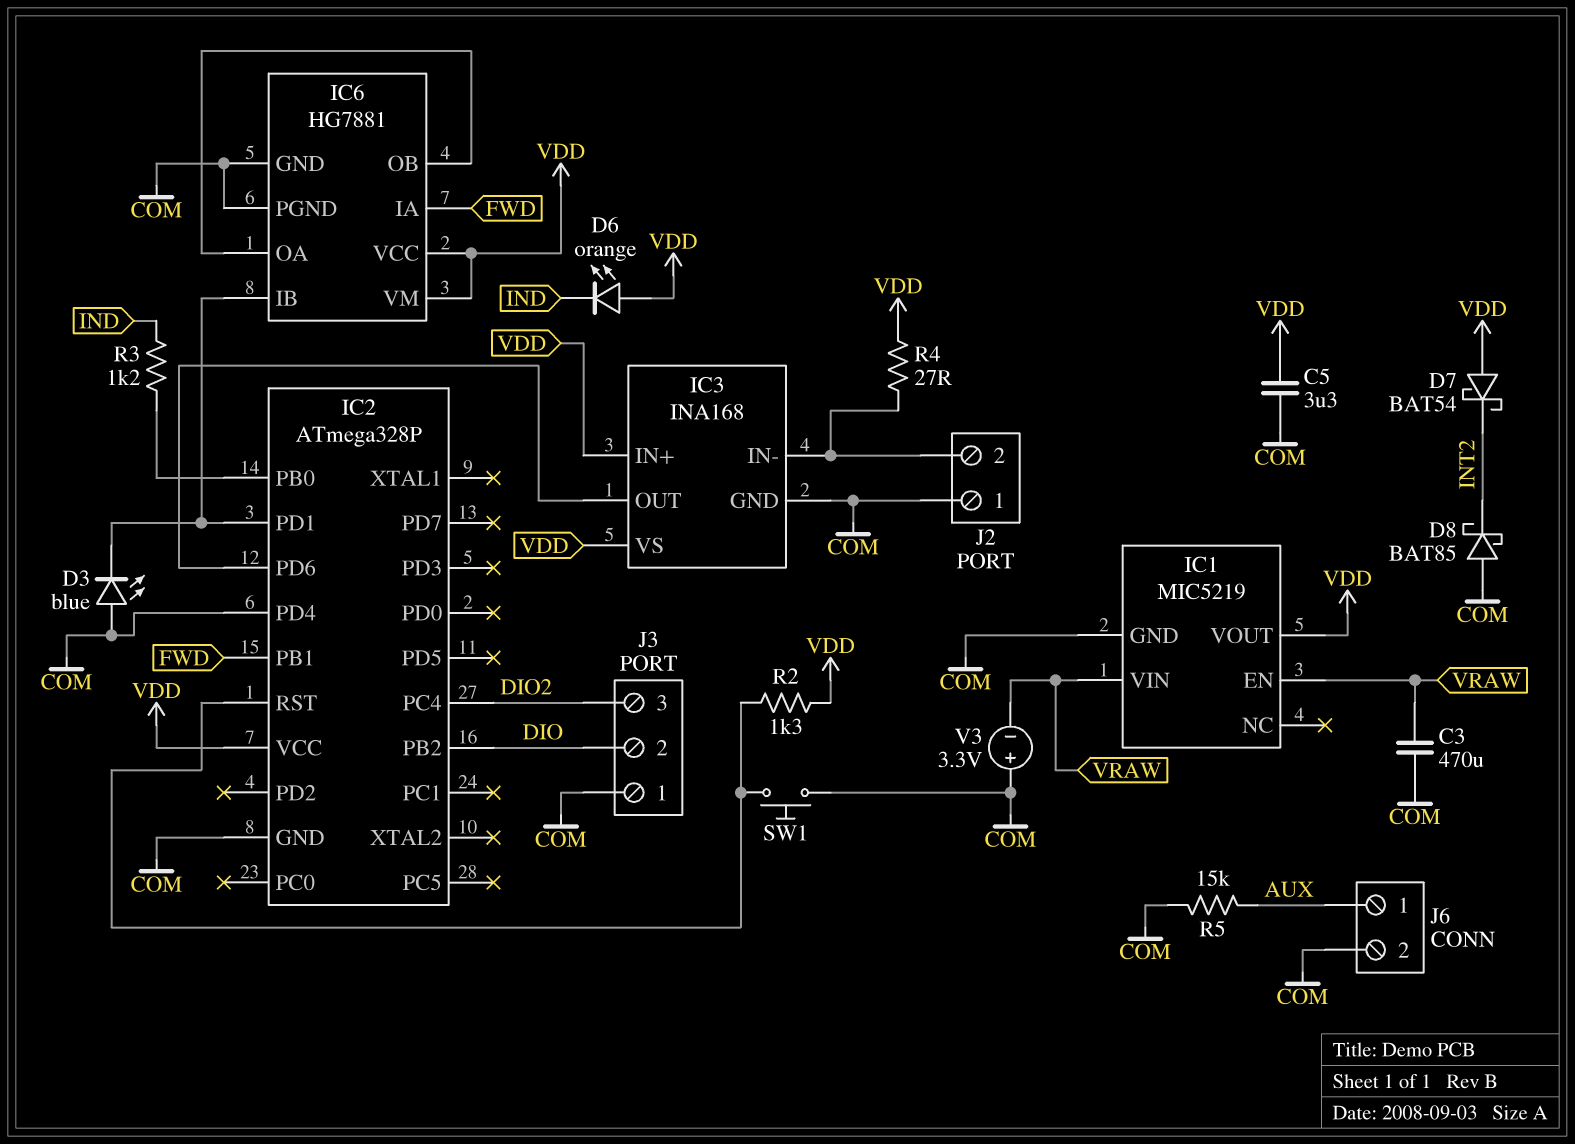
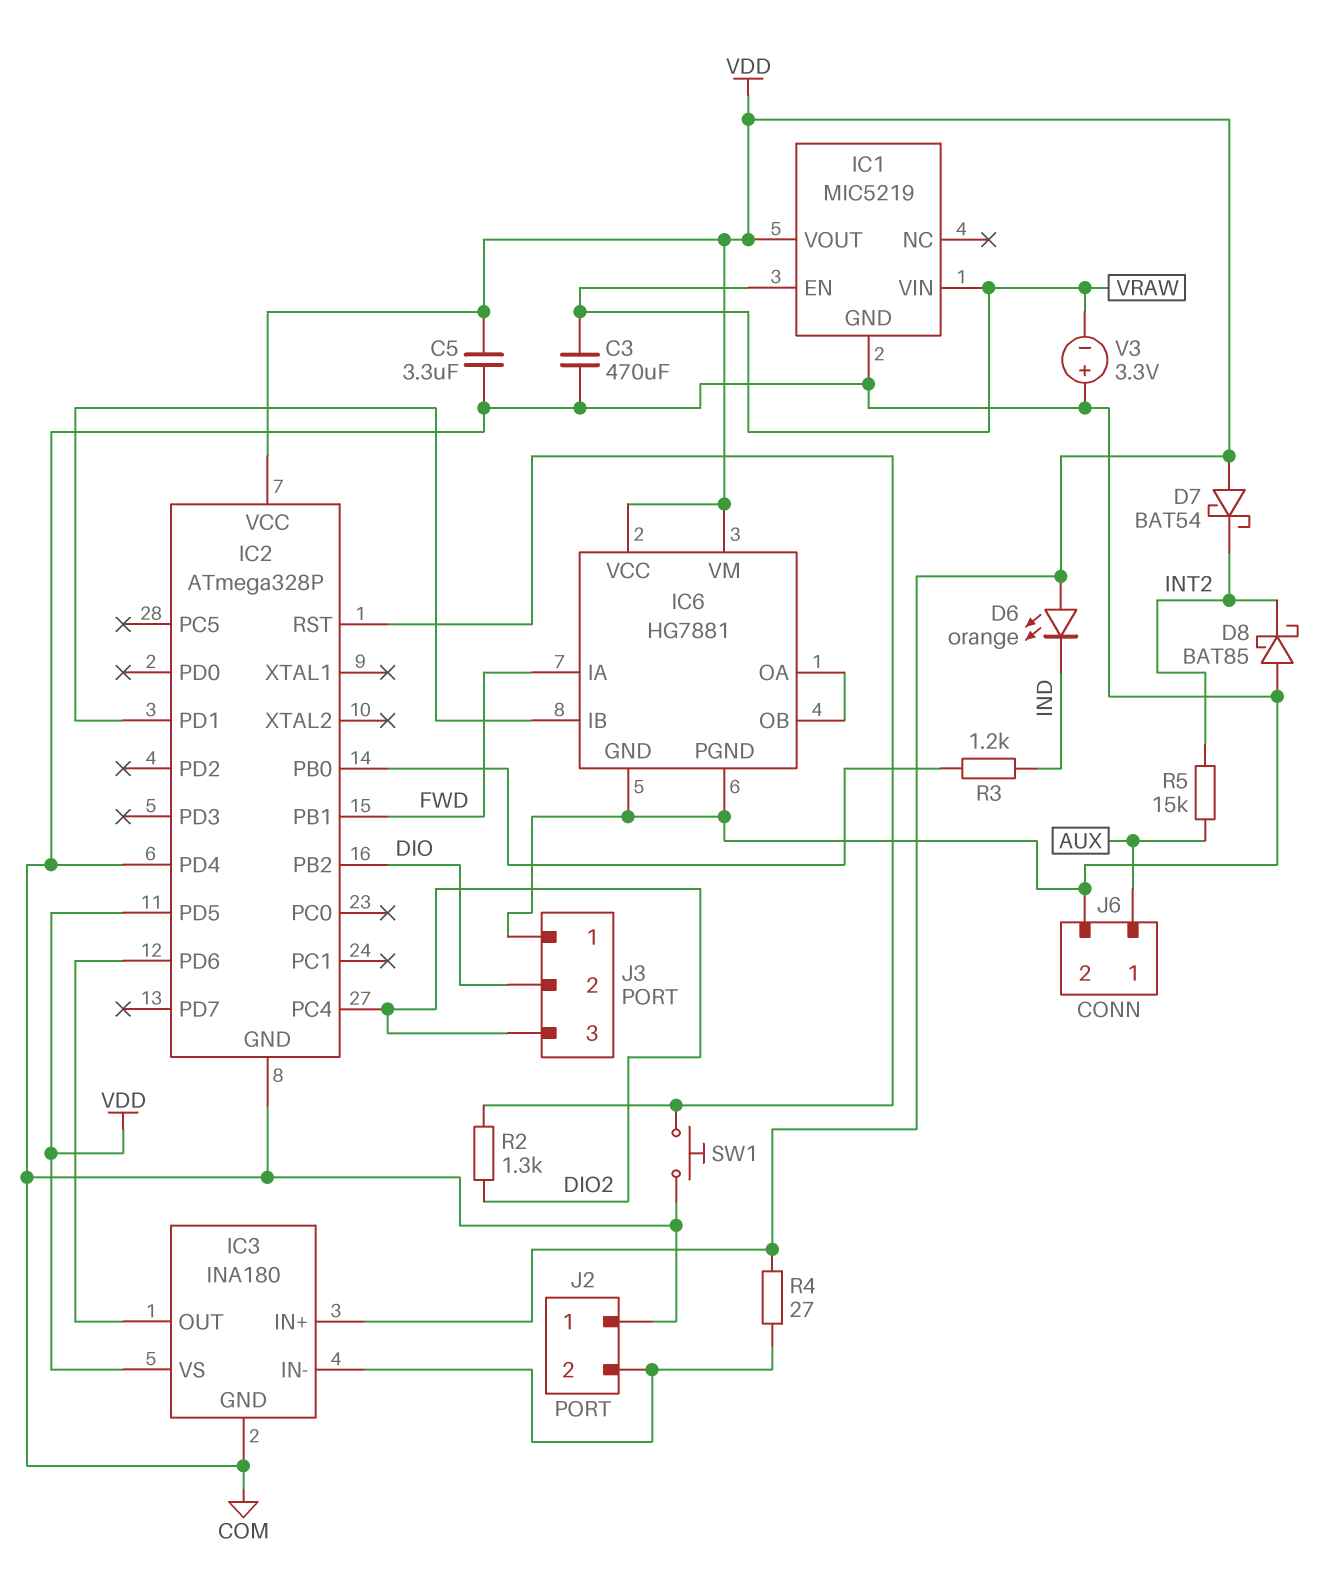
D3: LED blue (A COM, K IC2/PD1) -> none
IC2 pin PD5: none -> VDD
IC3: INA168 -> INA180
R2: 1.3k (IC2/RST, VDD) -> 1.3k (DIO2, IC2/RST)
R5: 15k (AUX, COM) -> 15k (AUX, INT2)

